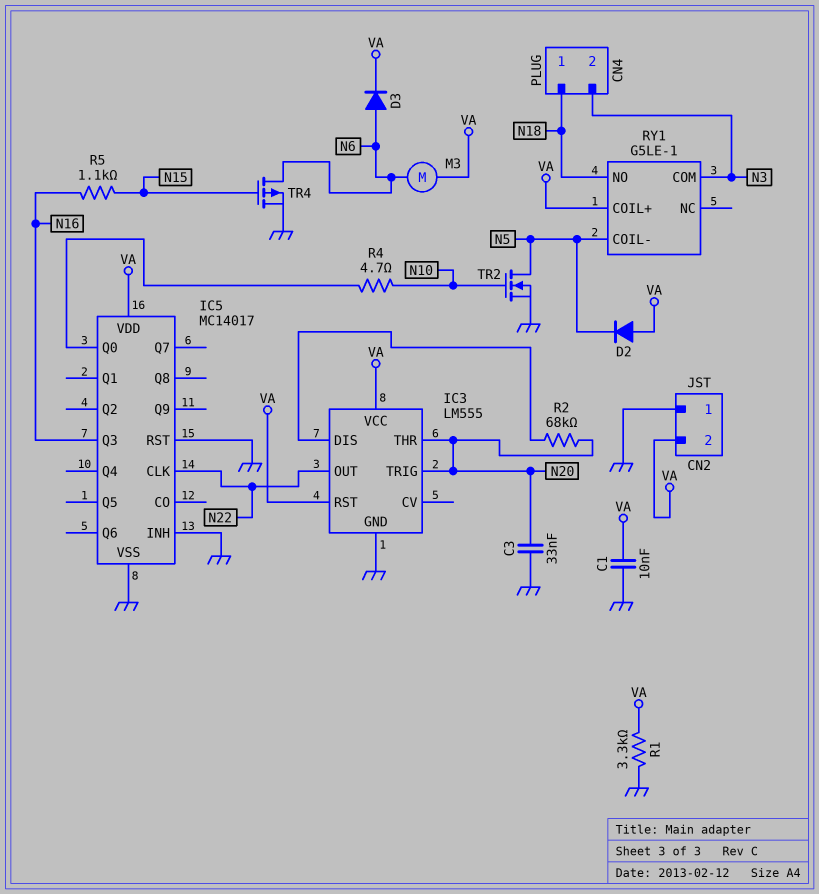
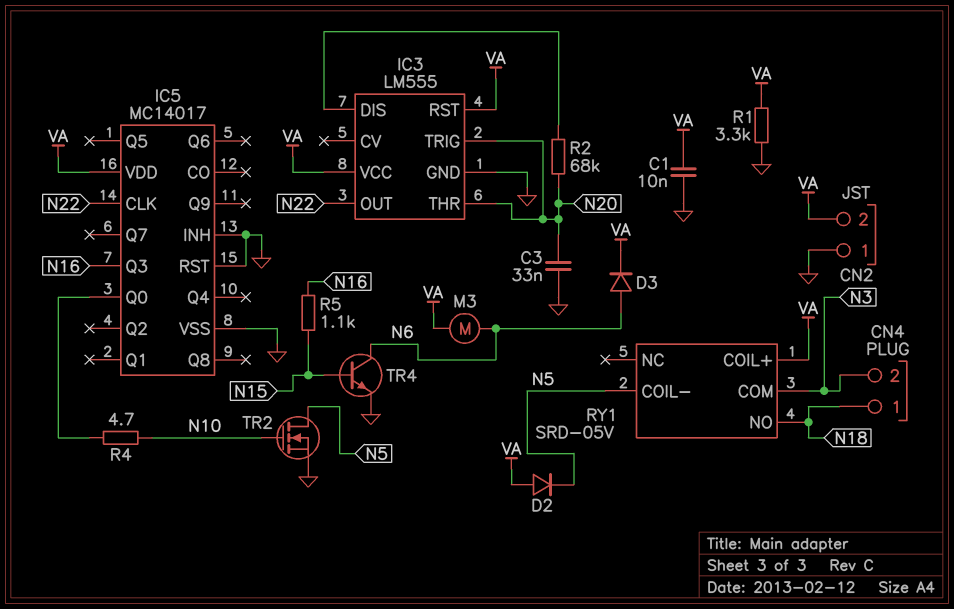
RY1: G5LE-1 -> SRD-05V
TR4: PMOS (G N15, D N6, S GND) -> NPN (B N15, C N6, E GND)

